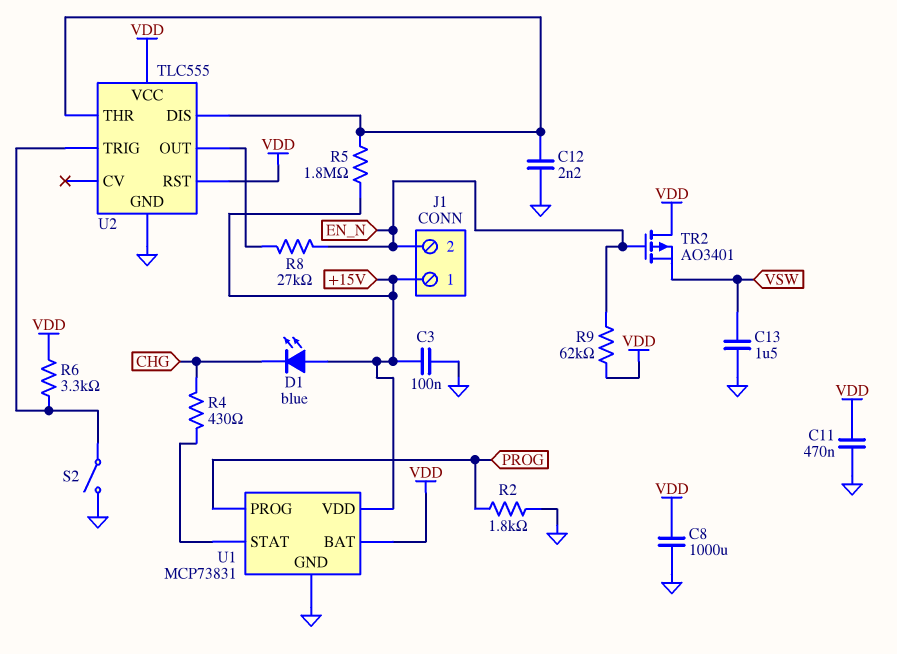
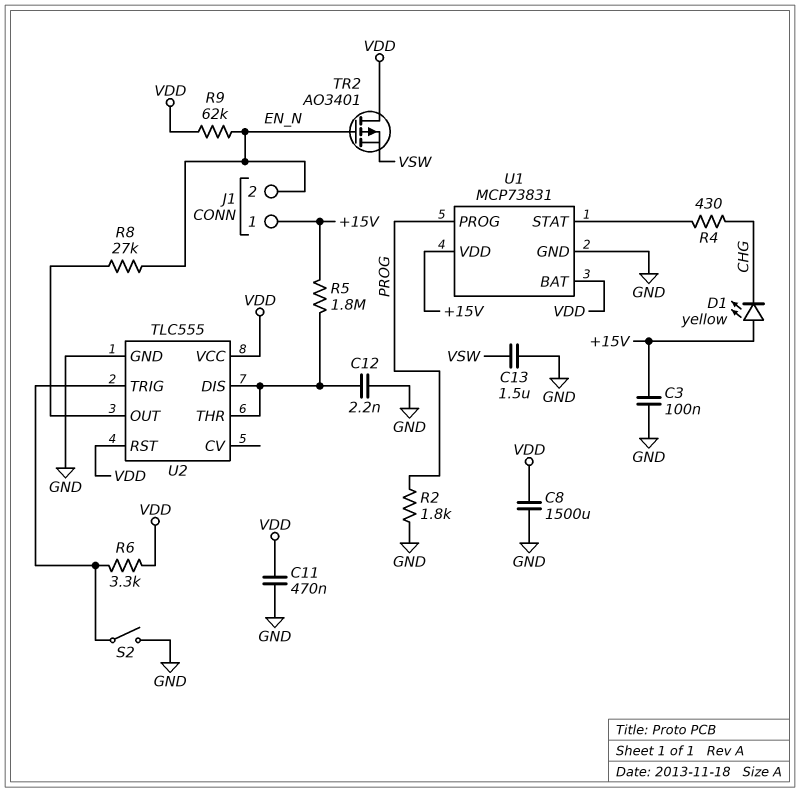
C8: 1000uF (GND, VDD) -> 1500uF (GND, VDD)
D1: LED blue (A +15V, K CHG) -> LED yellow (A +15V, K CHG)

